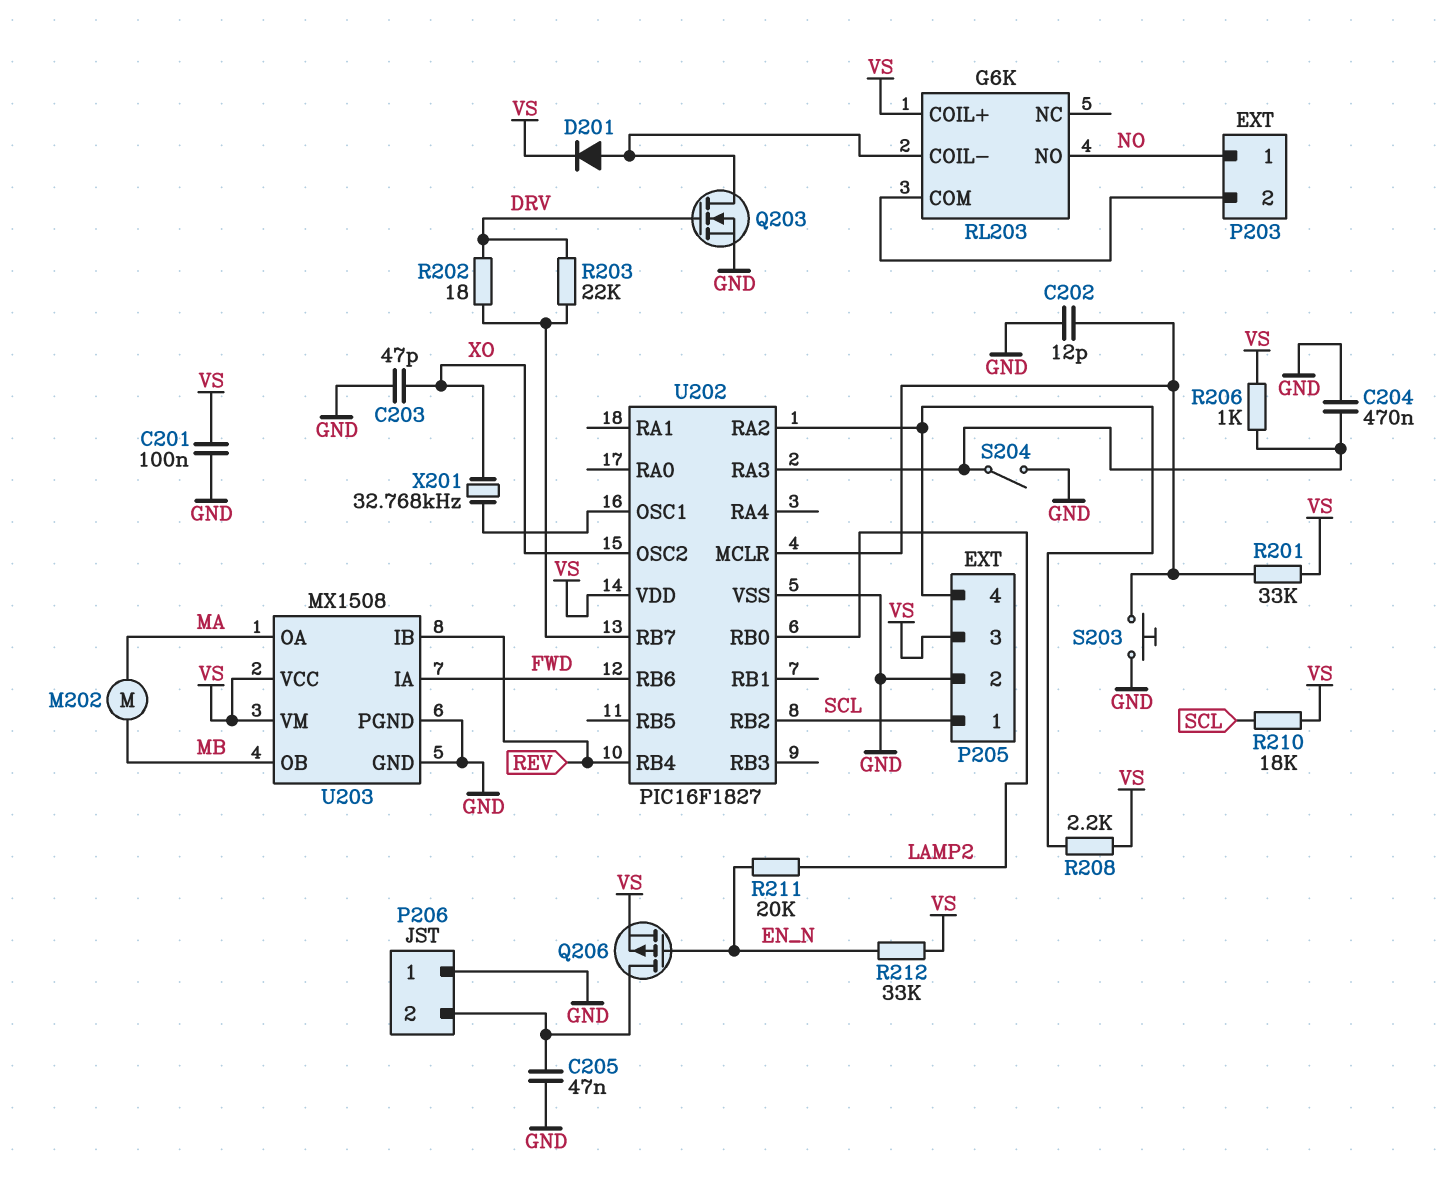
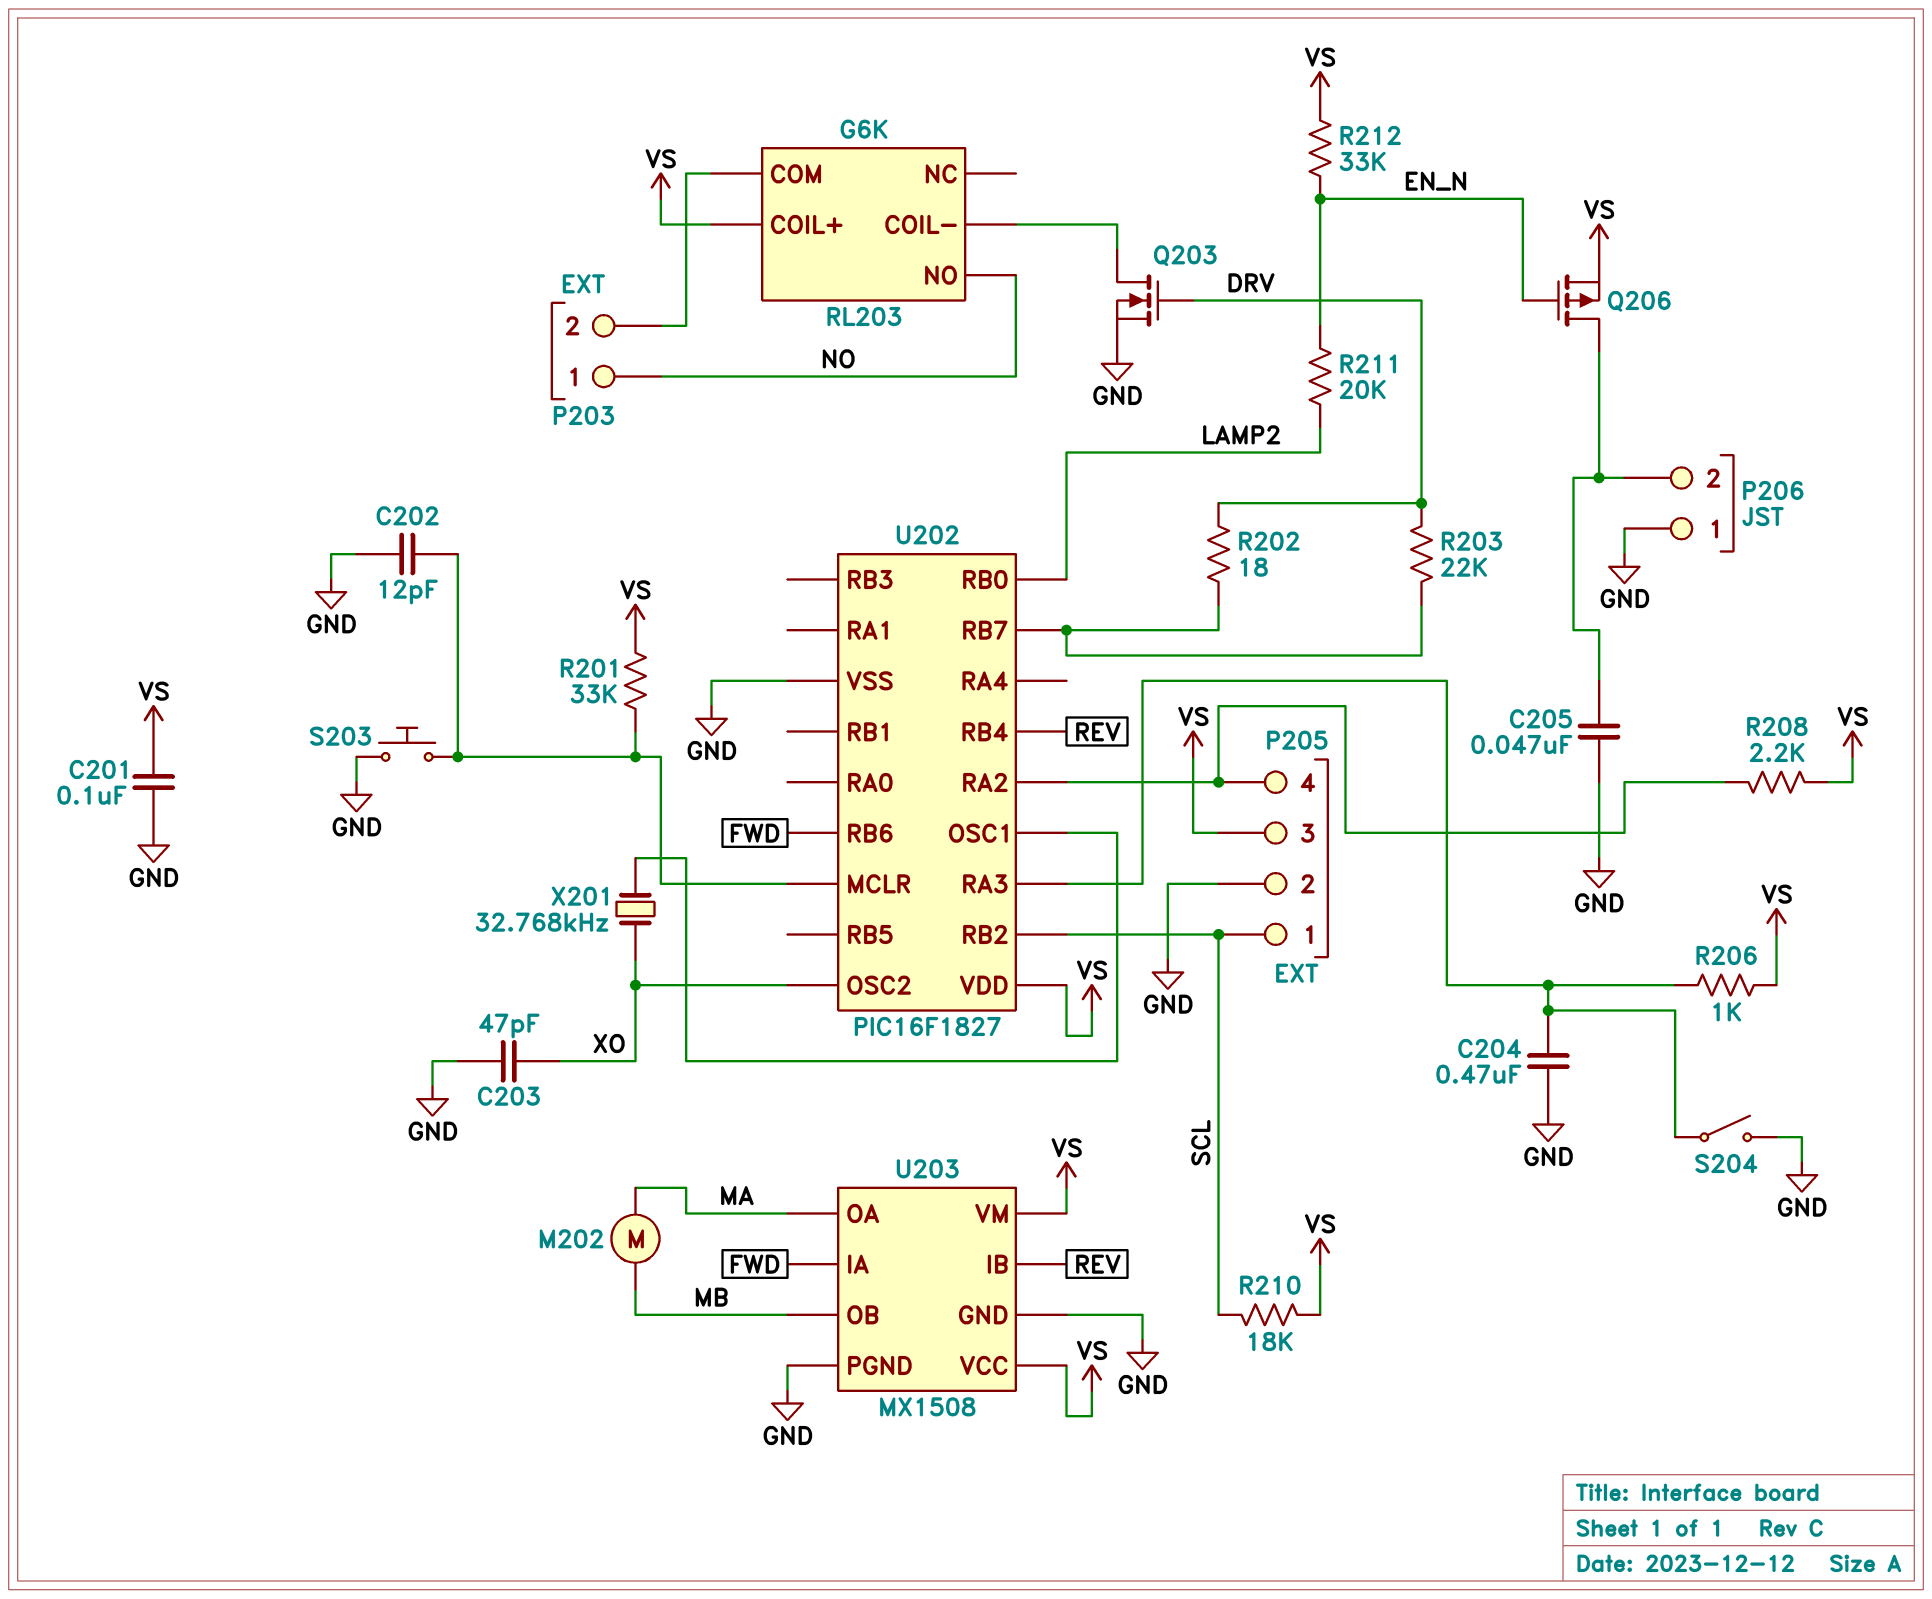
D201: diode (A RL203/COIL-, K VS) -> none

